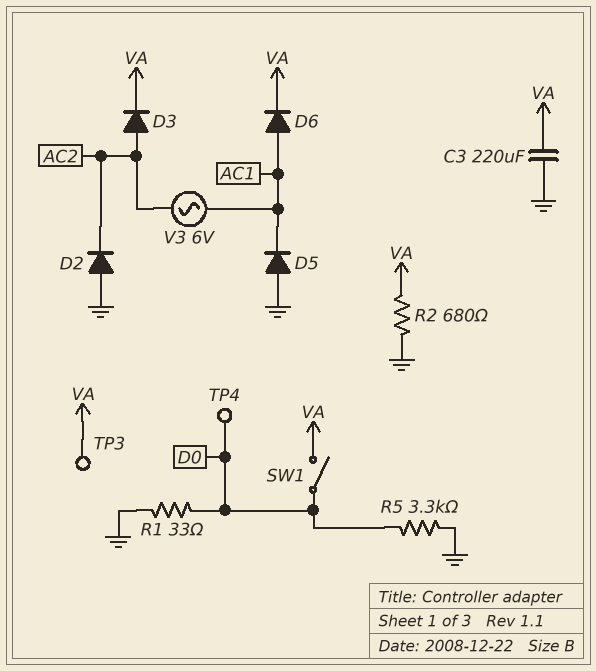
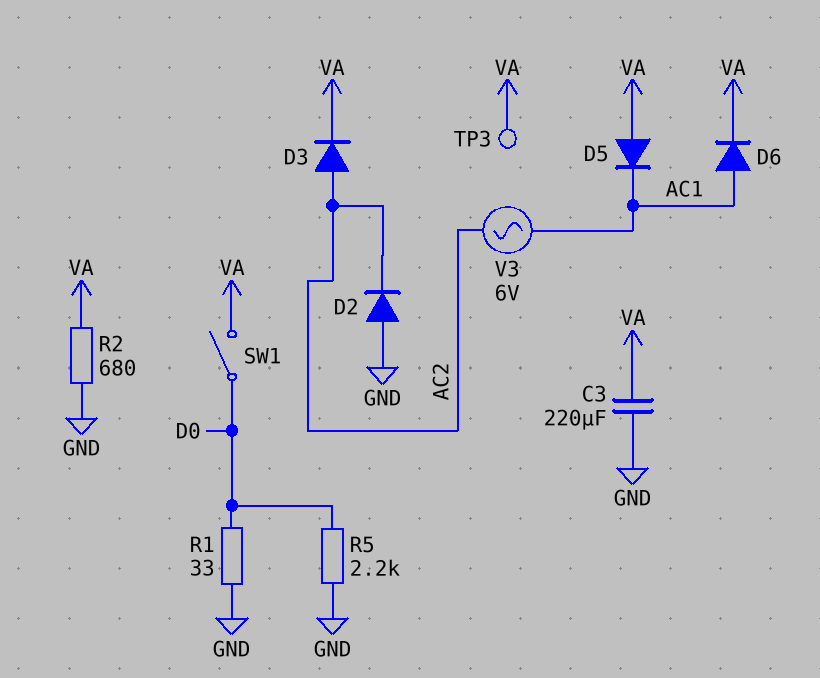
D5: diode (A GND, K AC1) -> diode (A VA, K AC1)
R5: 3.3k (D0, GND) -> 2.2k (D0, GND)
TP4: test point (D0) -> none

